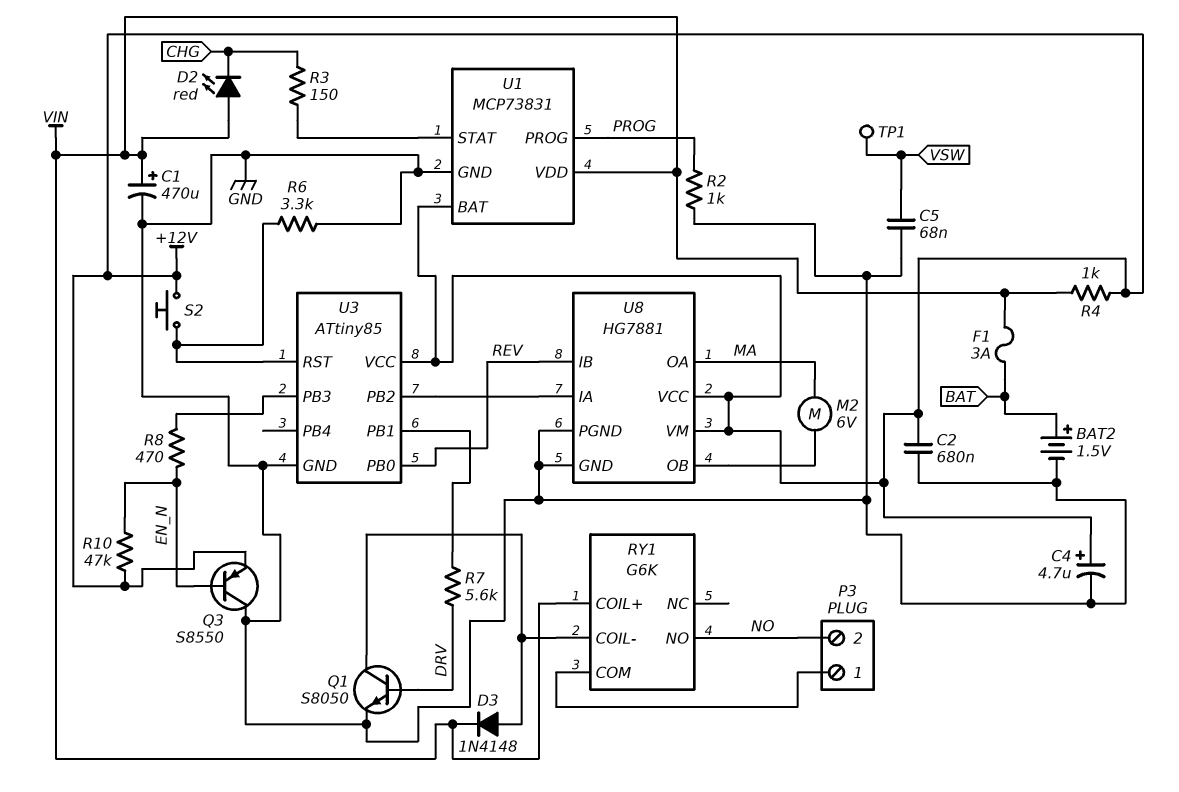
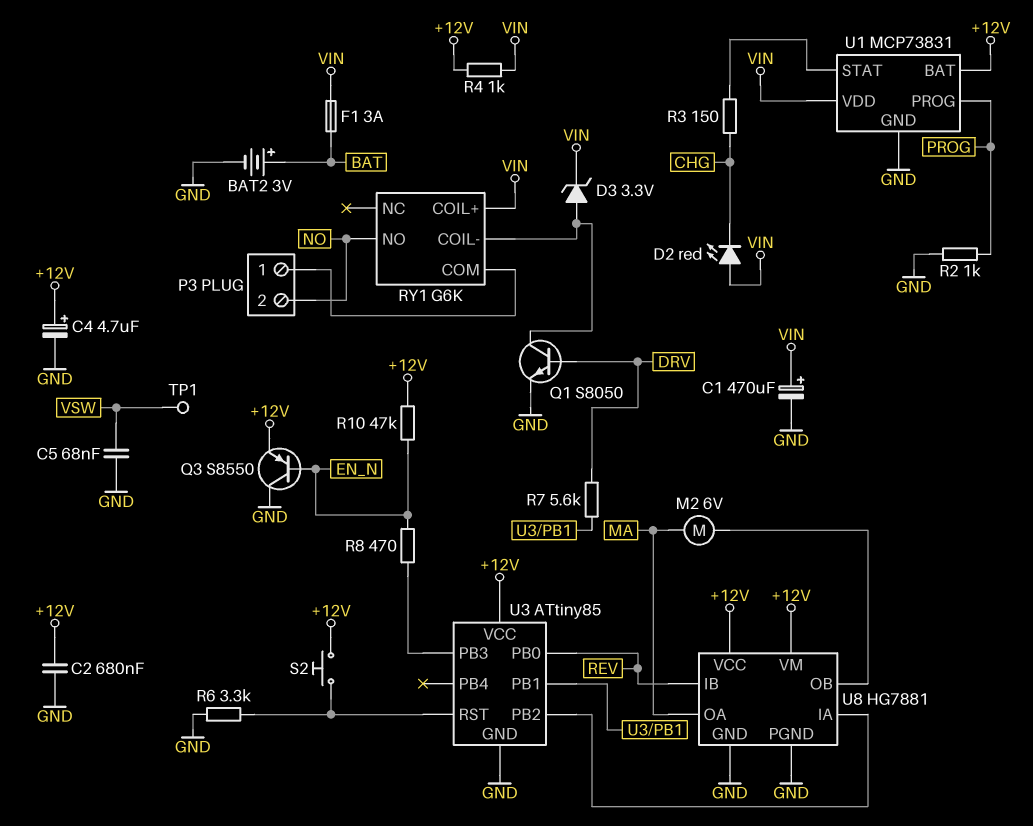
BAT2: 1.5V (plus BAT, minus GND) -> 3V (plus BAT, minus GND)
D3: diode 1N4148 (A RY1/COIL-, K VIN) -> zener 3.3V (A RY1/COIL-, K VIN)

